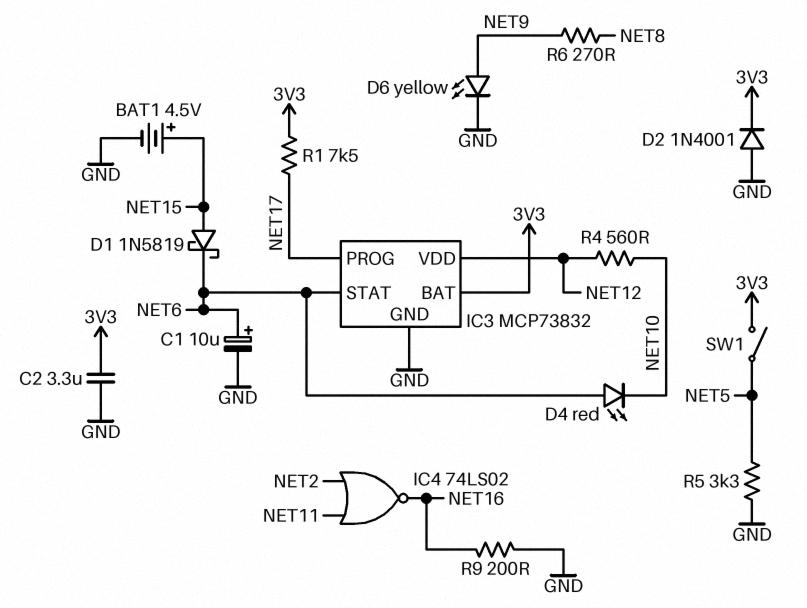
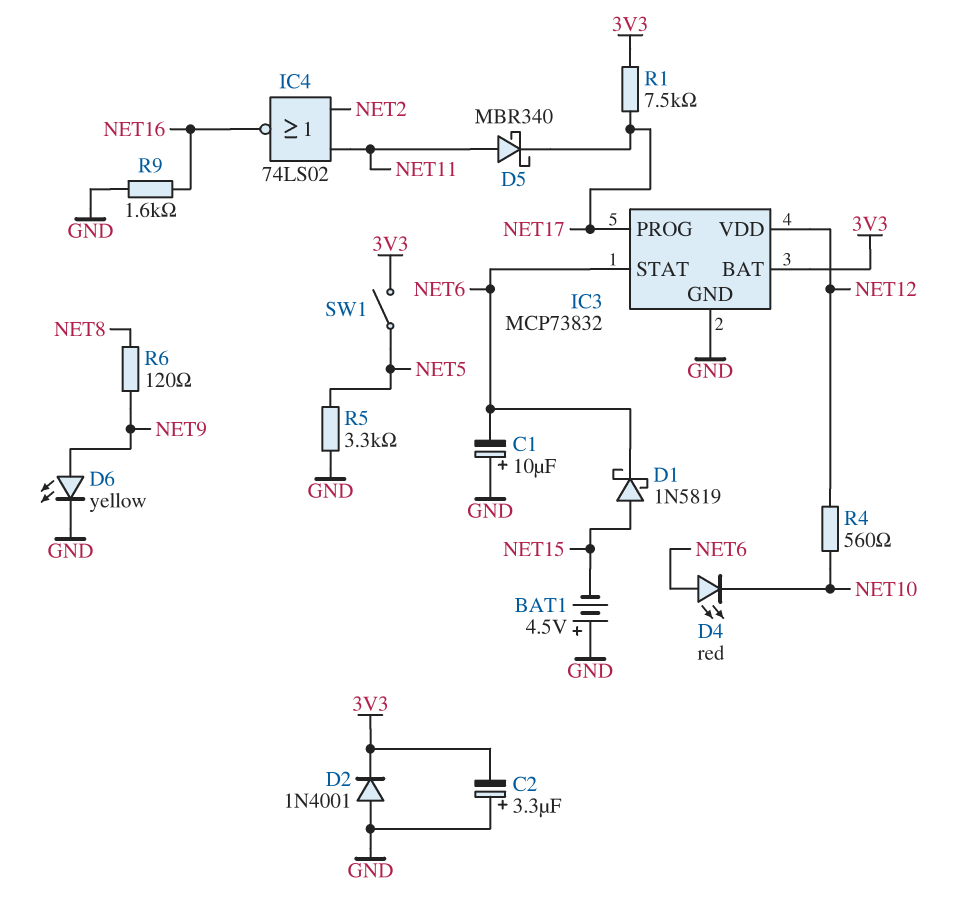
BAT1: 4.5V (plus NET15, minus GND) -> 4.5V (plus GND, minus NET15)
C1: 10uF (plus NET6, minus GND) -> 10uF (plus GND, minus NET6)
C2: 3.3uF (3V3, GND) -> 3.3uF (plus GND, minus 3V3)
D5: none -> schottky MBR340 (A NET11, K NET17)
R6: 270 (NET8, NET9) -> 120 (NET8, NET9)
R9: 200 (GND, NET16) -> 1.6k (GND, NET16)

